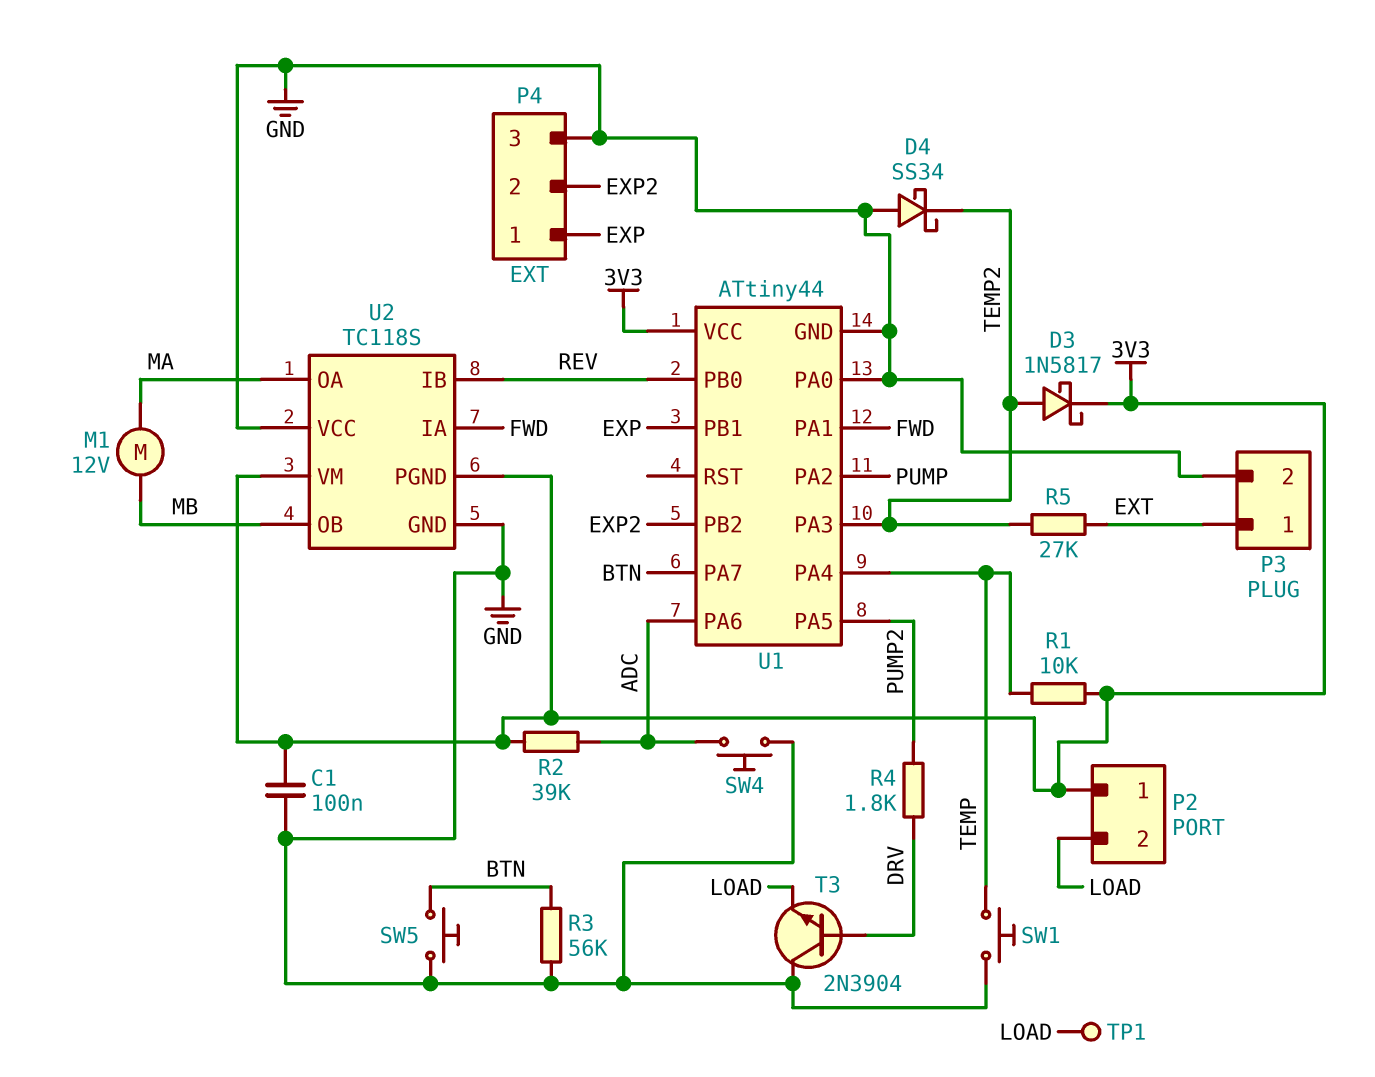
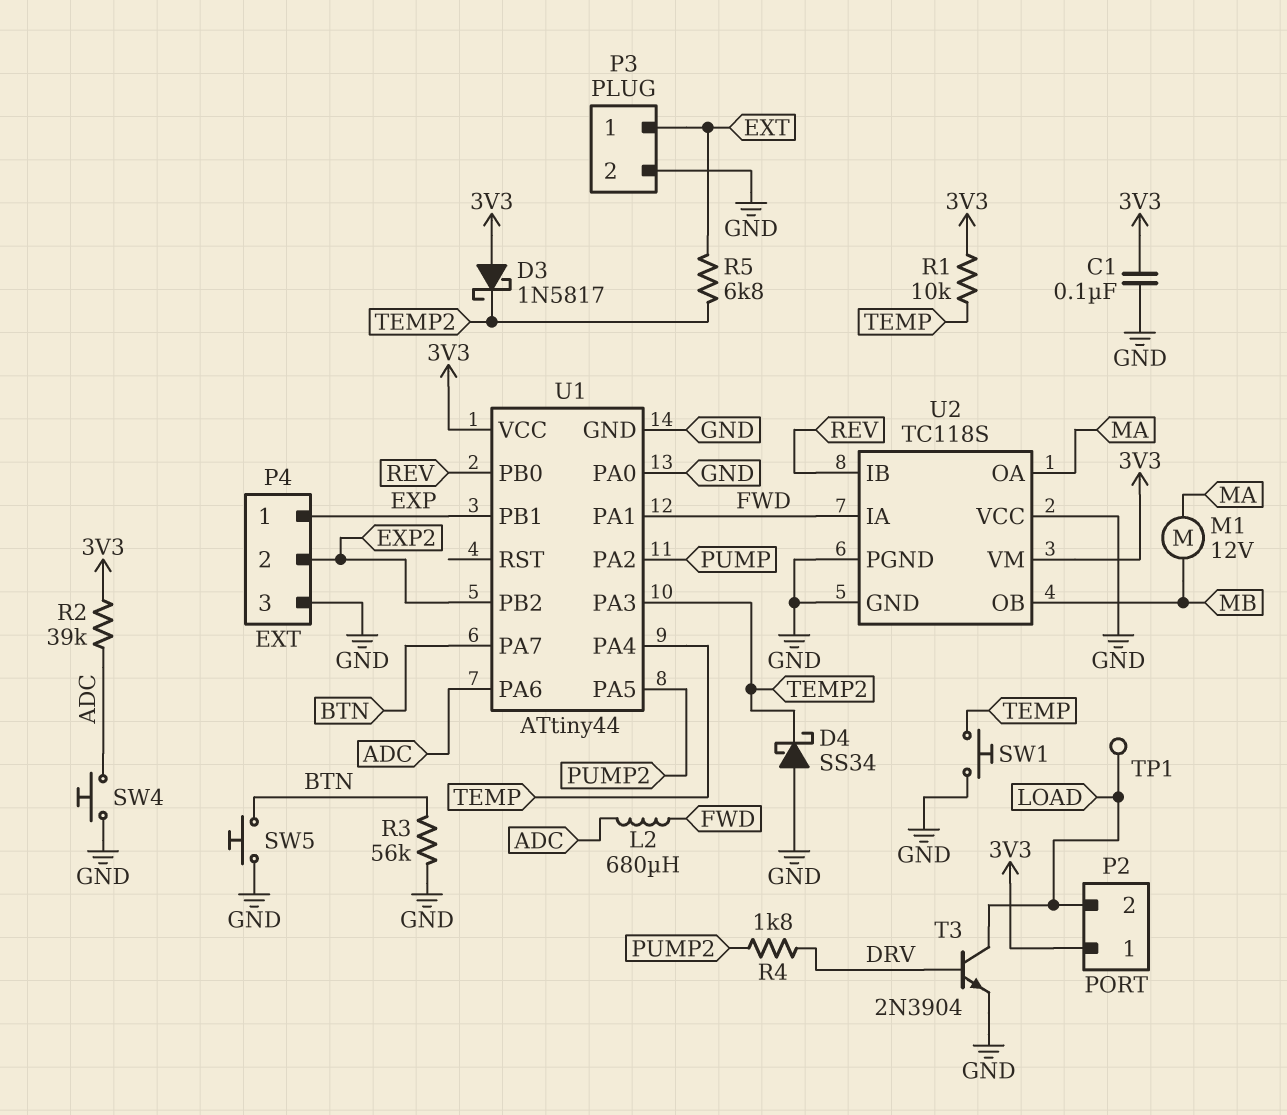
D3: schottky 1N5817 (A TEMP2, K 3V3) -> schottky 1N5817 (A 3V3, K TEMP2)
L2: none -> 680uH (ADC, FWD)
R5: 27k (EXT, TEMP2) -> 6.8k (EXT, TEMP2)
T3: NPN 2N3904 (B DRV, C GND, E LOAD) -> NPN 2N3904 (B DRV, C LOAD, E GND)
U2 pin PGND: 3V3 -> GND

